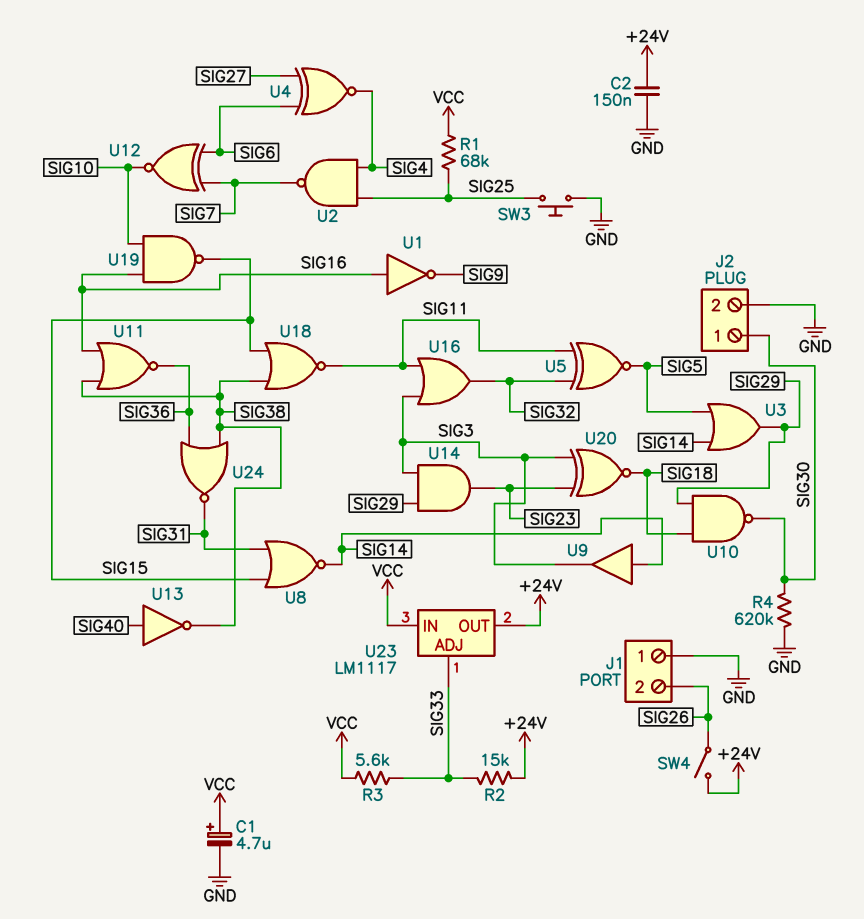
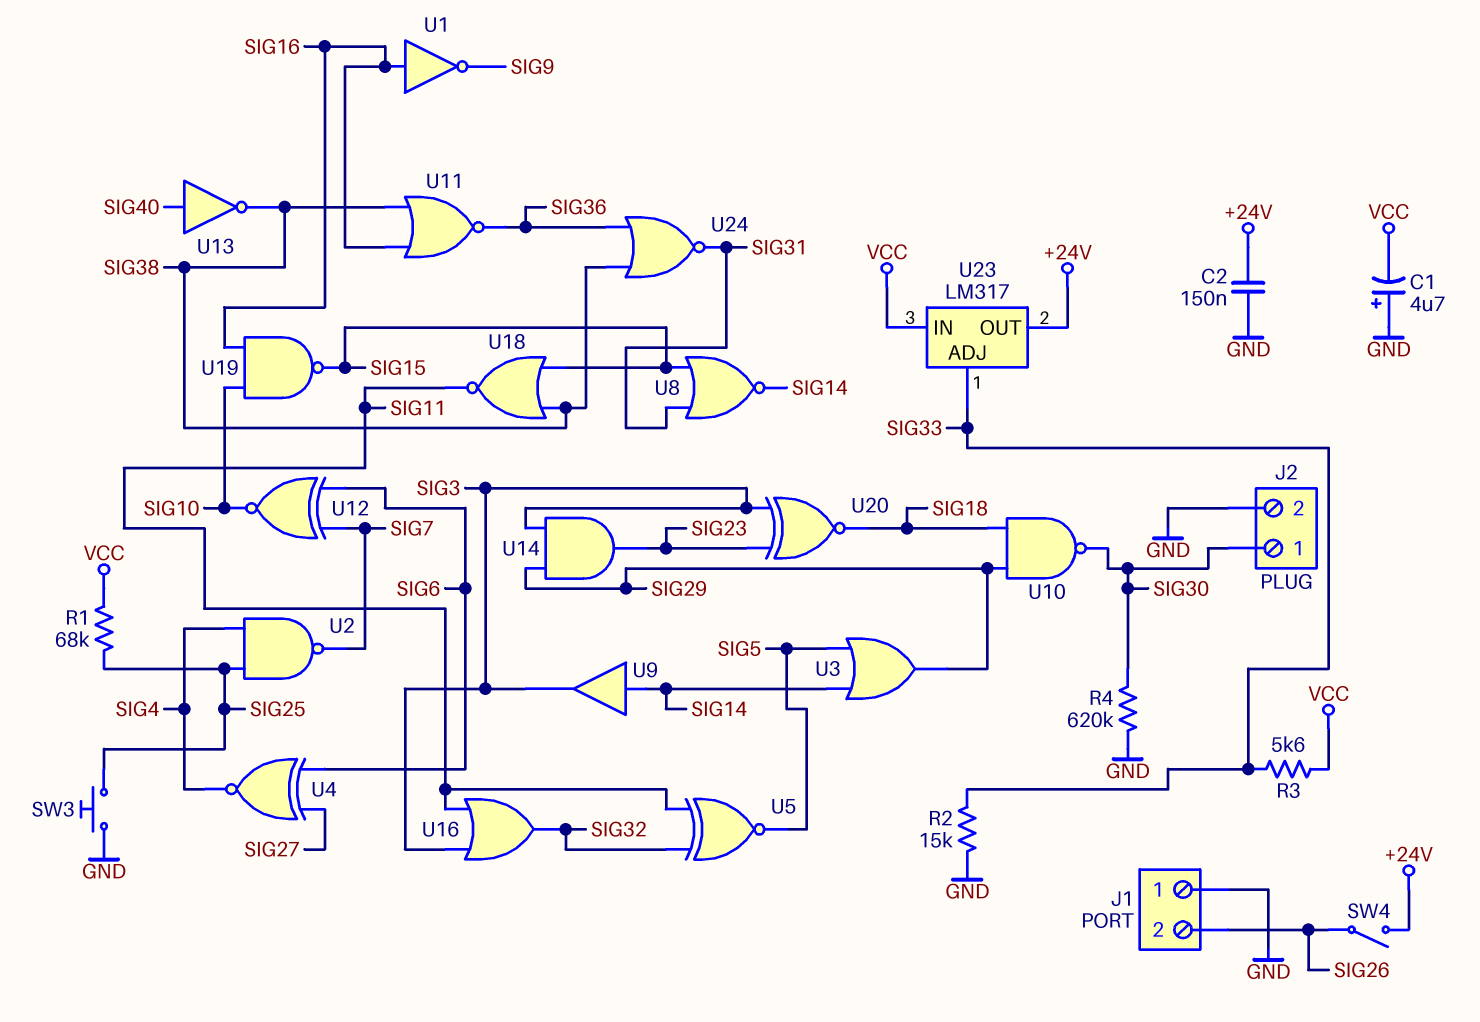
C1: 4.7uF (plus VCC, minus GND) -> 4.7uF (plus GND, minus VCC)
R2: 15k (+24V, SIG33) -> 15k (GND, SIG33)
U23: LM1117 -> LM317

